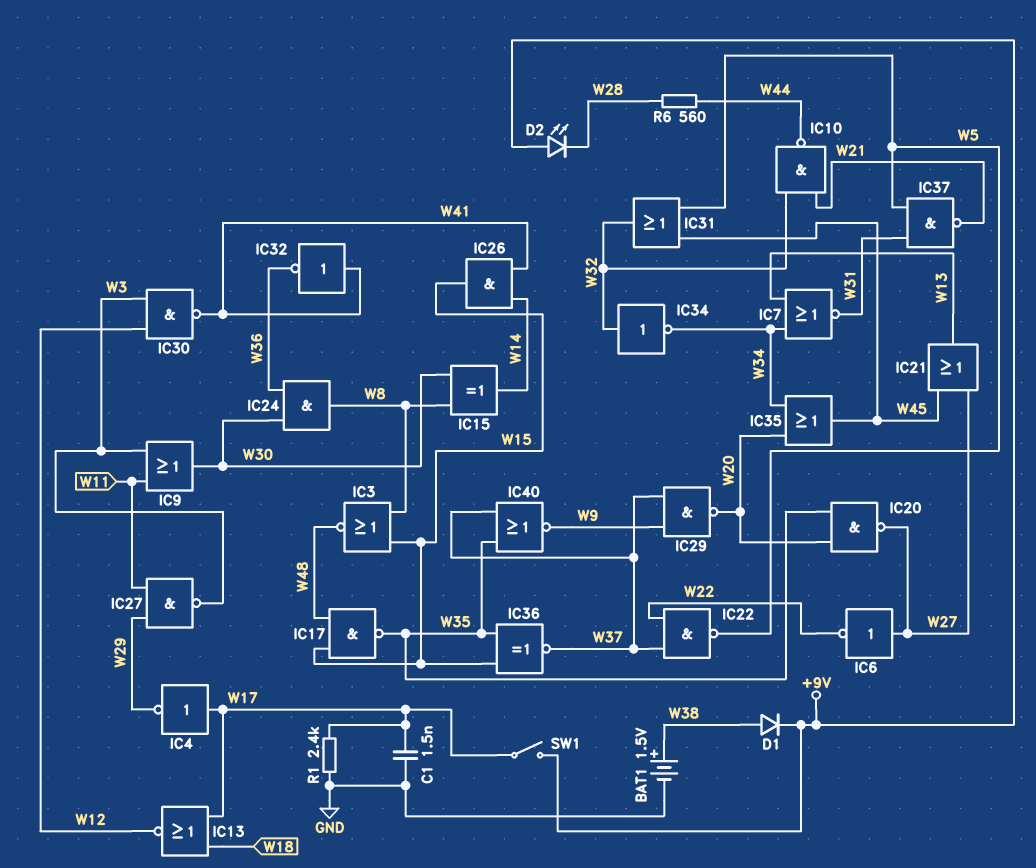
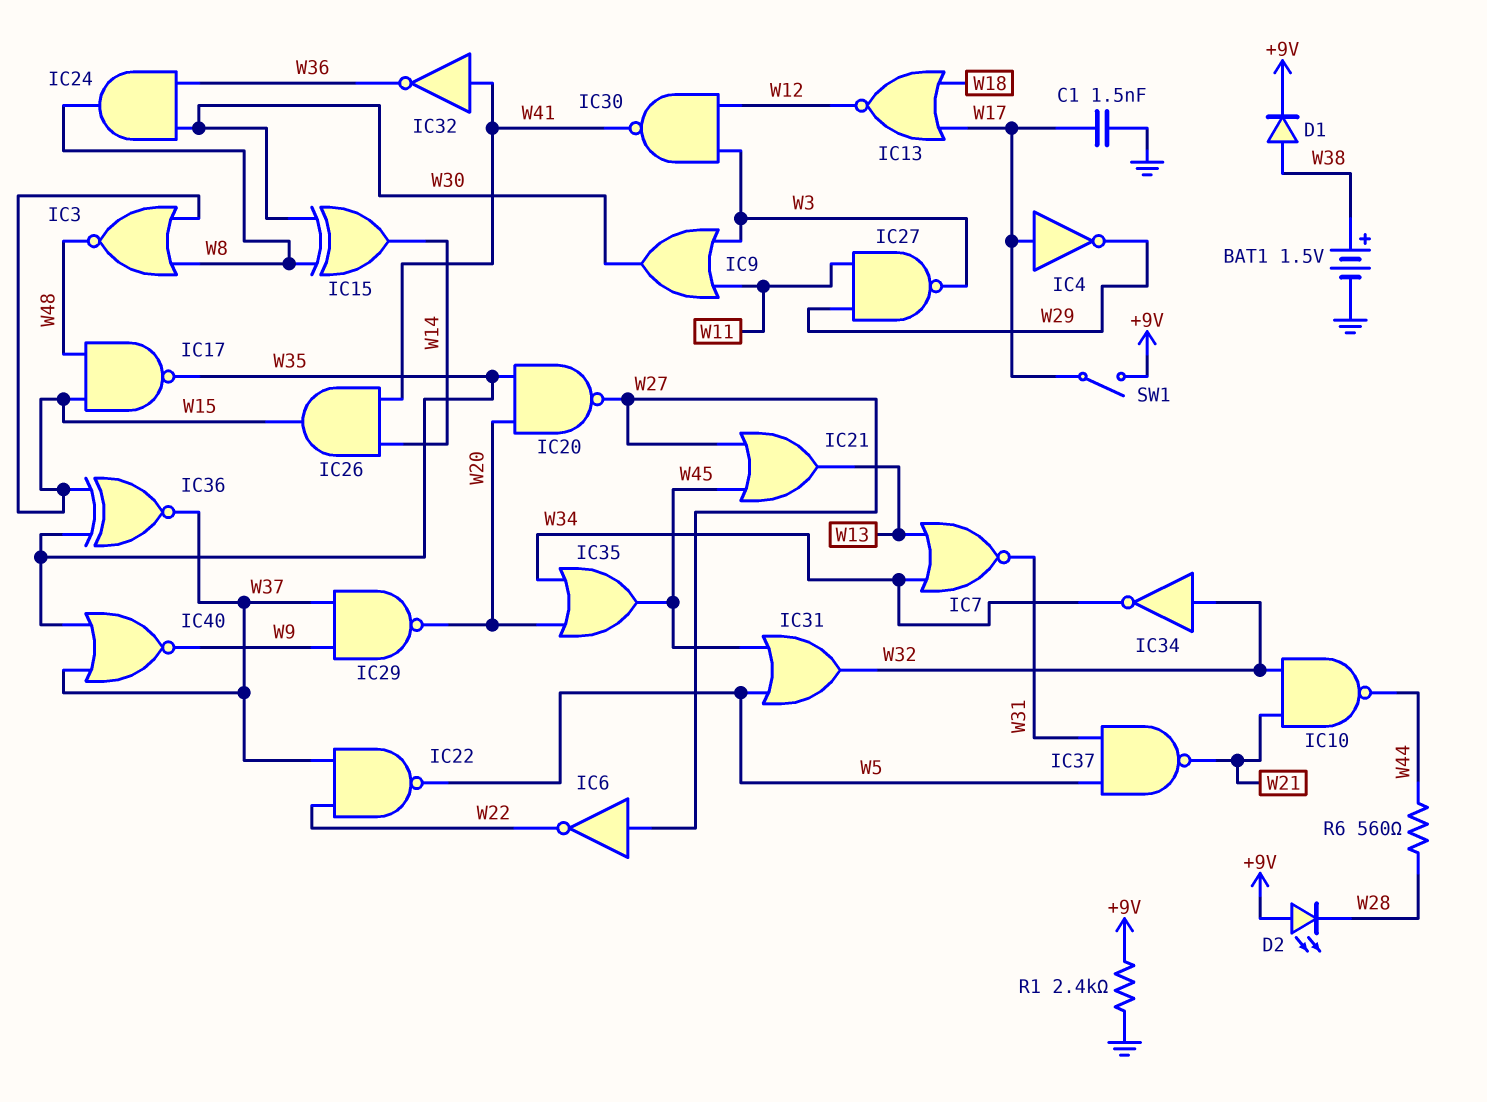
R1: 2.4k (GND, W17) -> 2.4k (+9V, GND)

